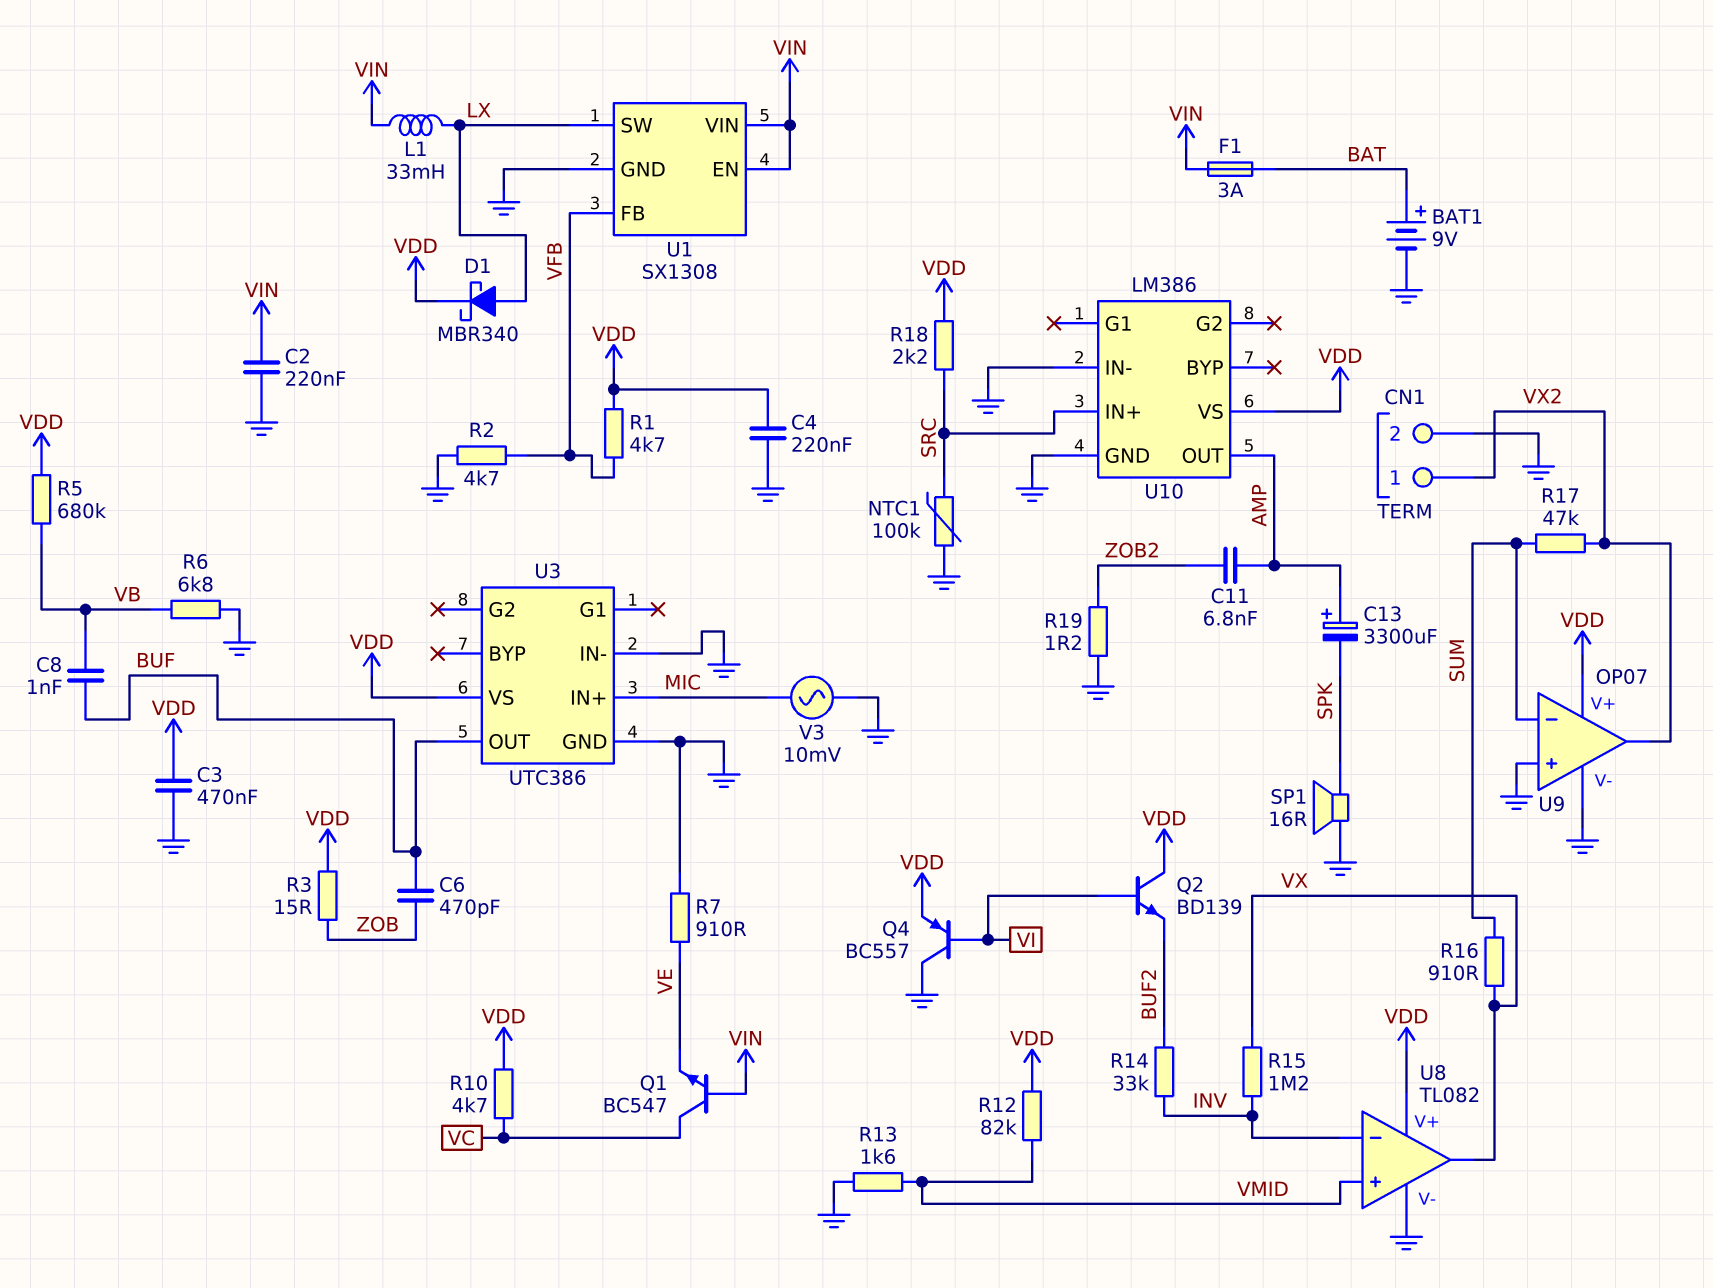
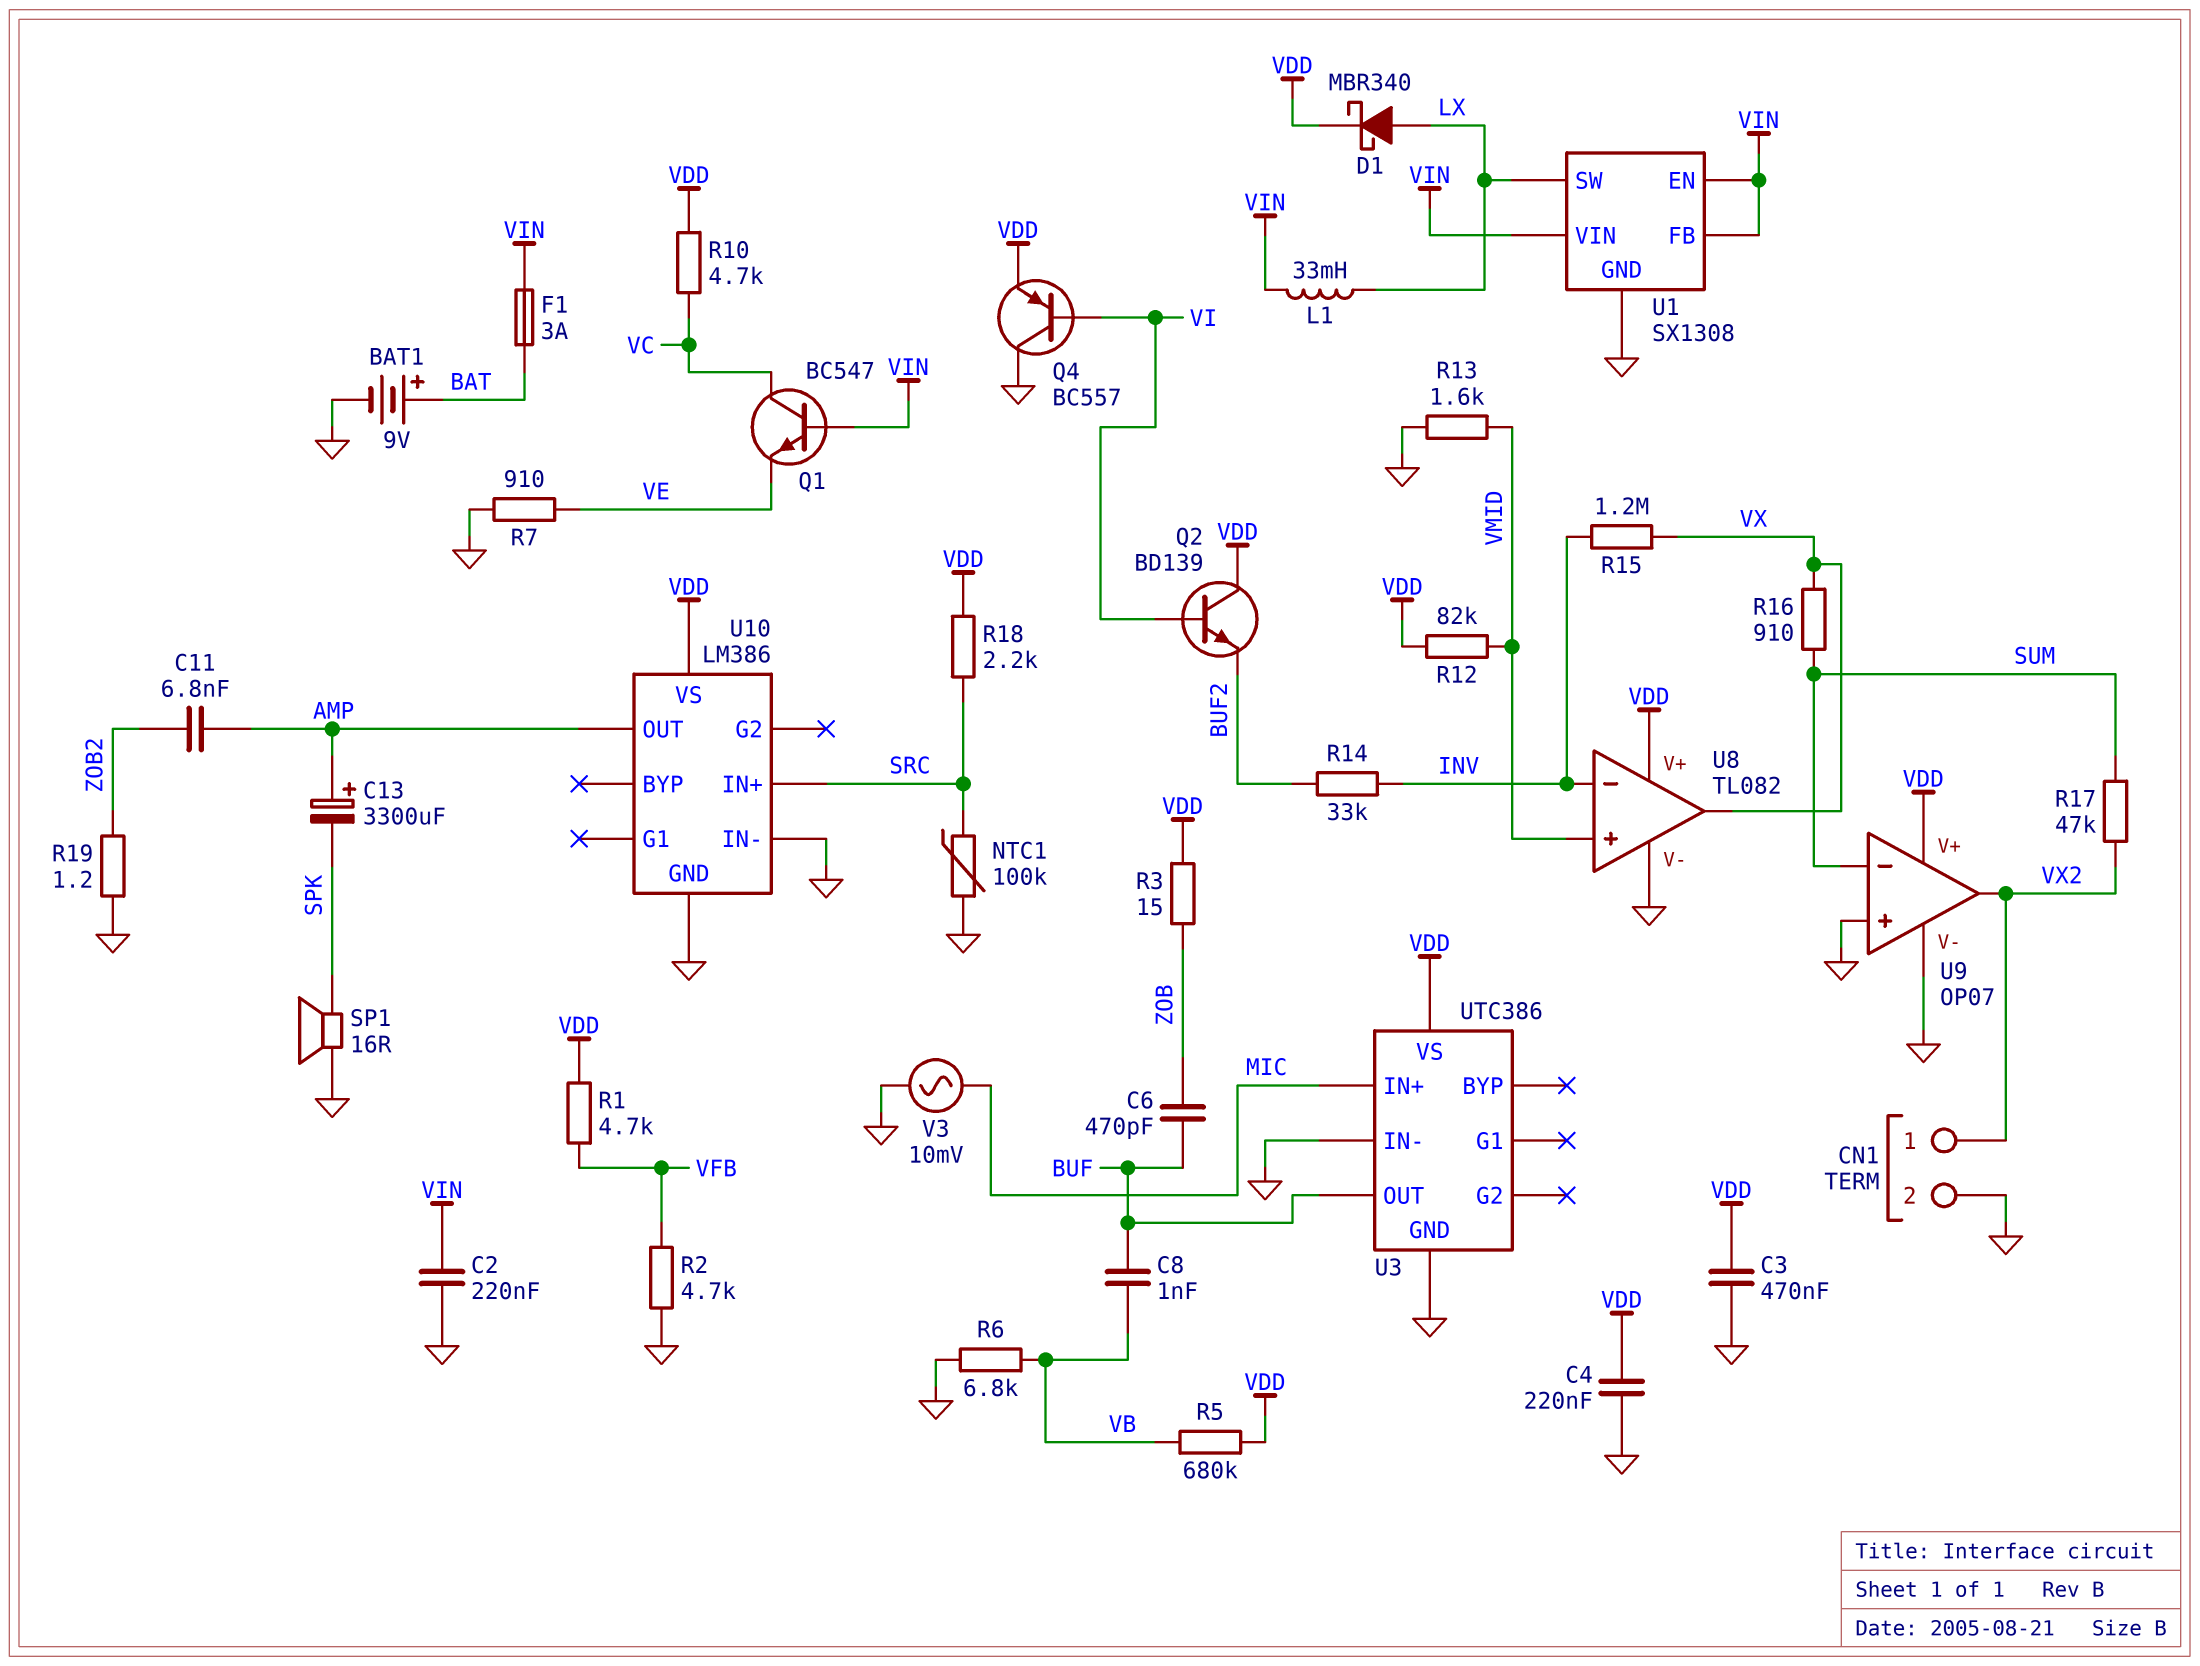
U1 pin FB: VFB -> VIN

